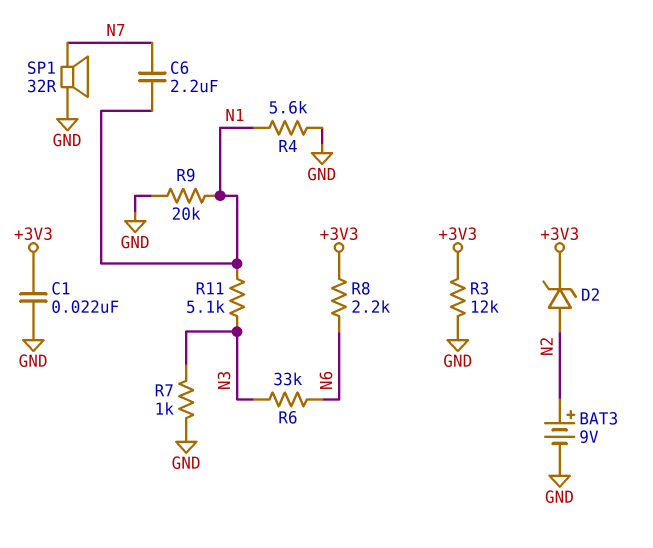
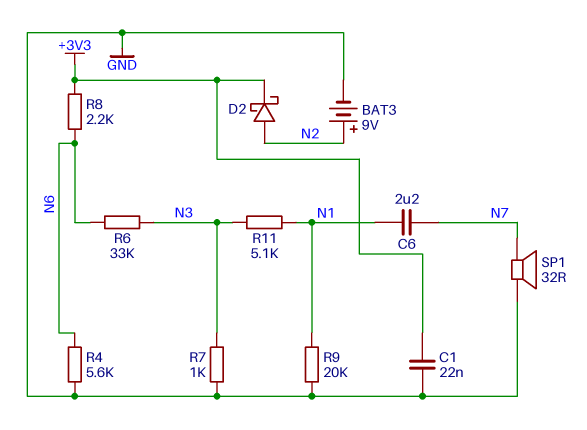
D2: zener (A N2, K +3V3) -> schottky (A N2, K +3V3)
R3: 12k (+3V3, GND) -> none
R4: 5.6k (GND, N1) -> 5.6k (GND, N6)

